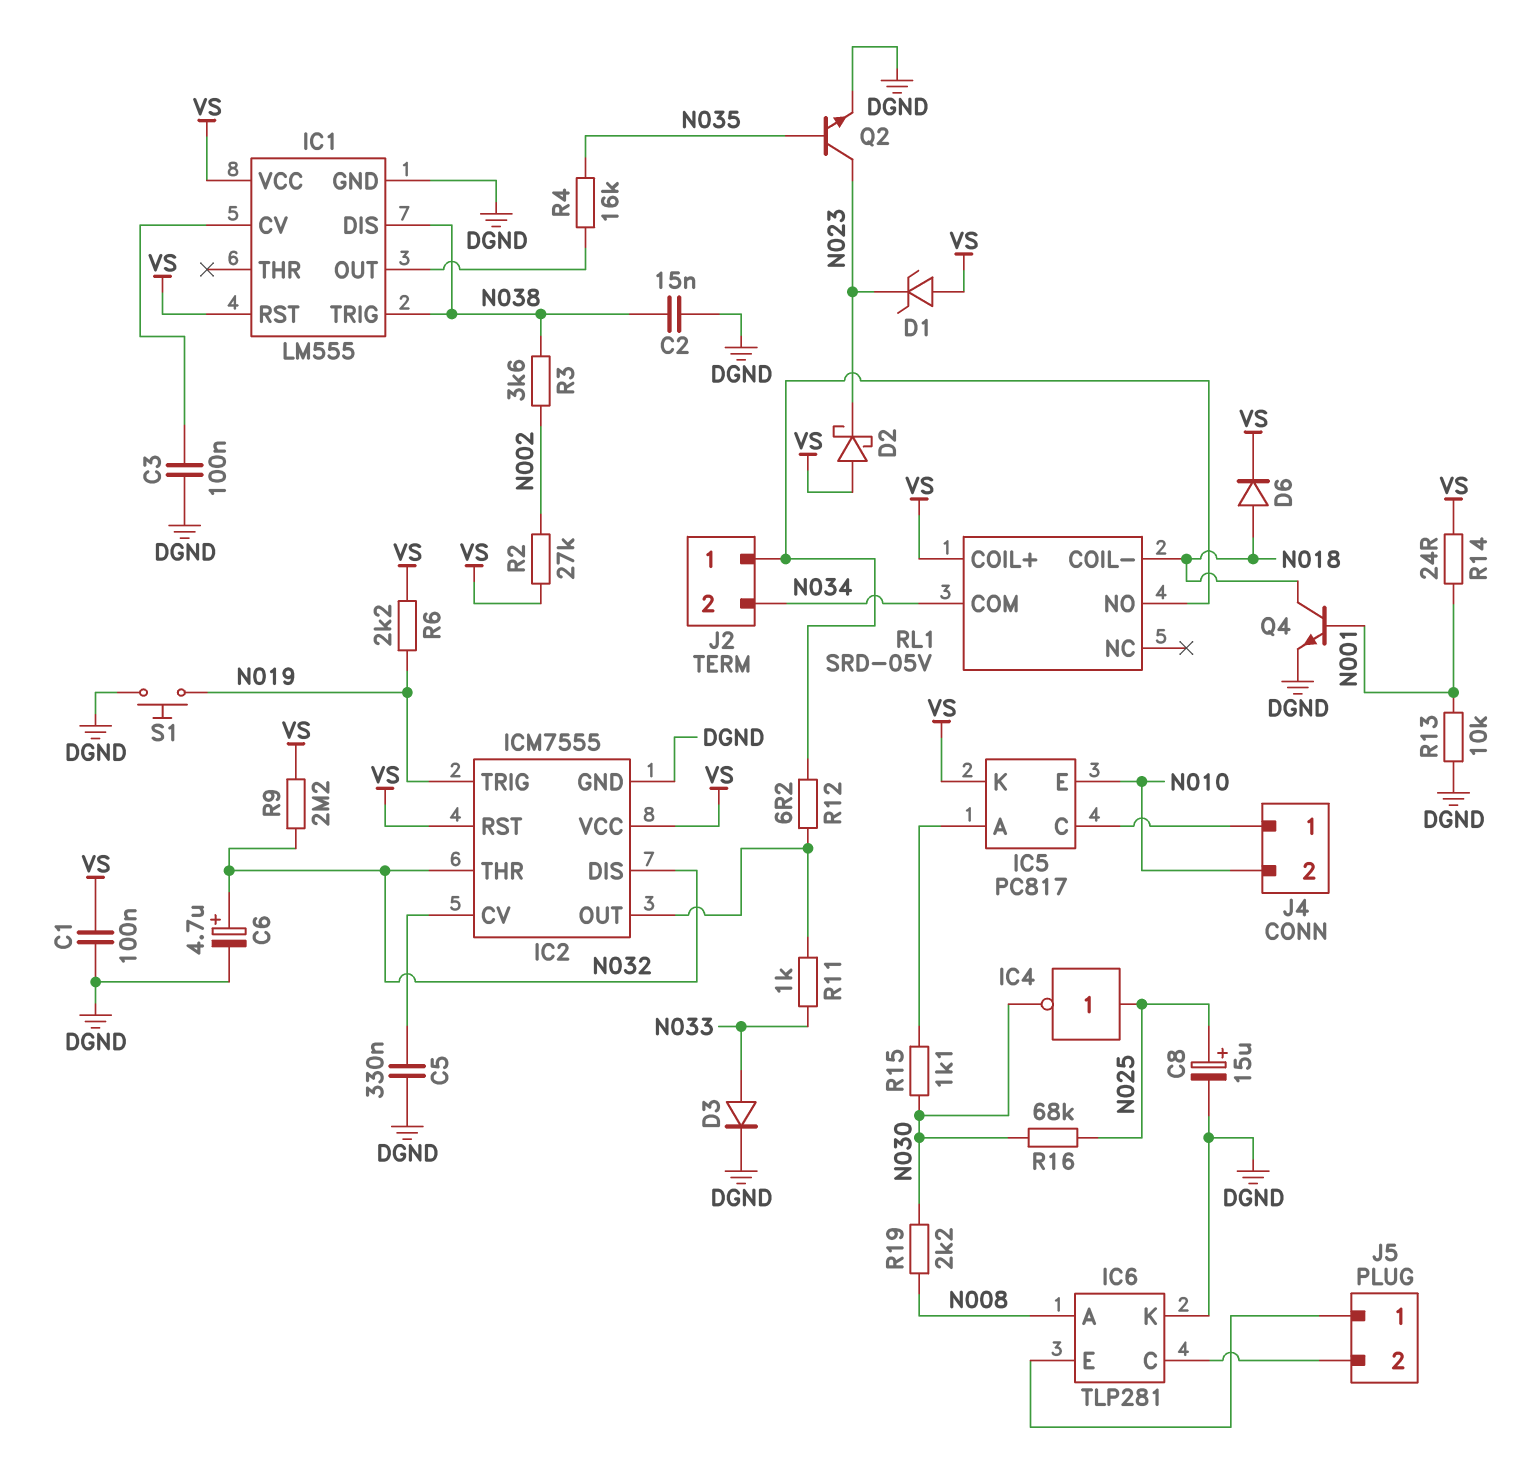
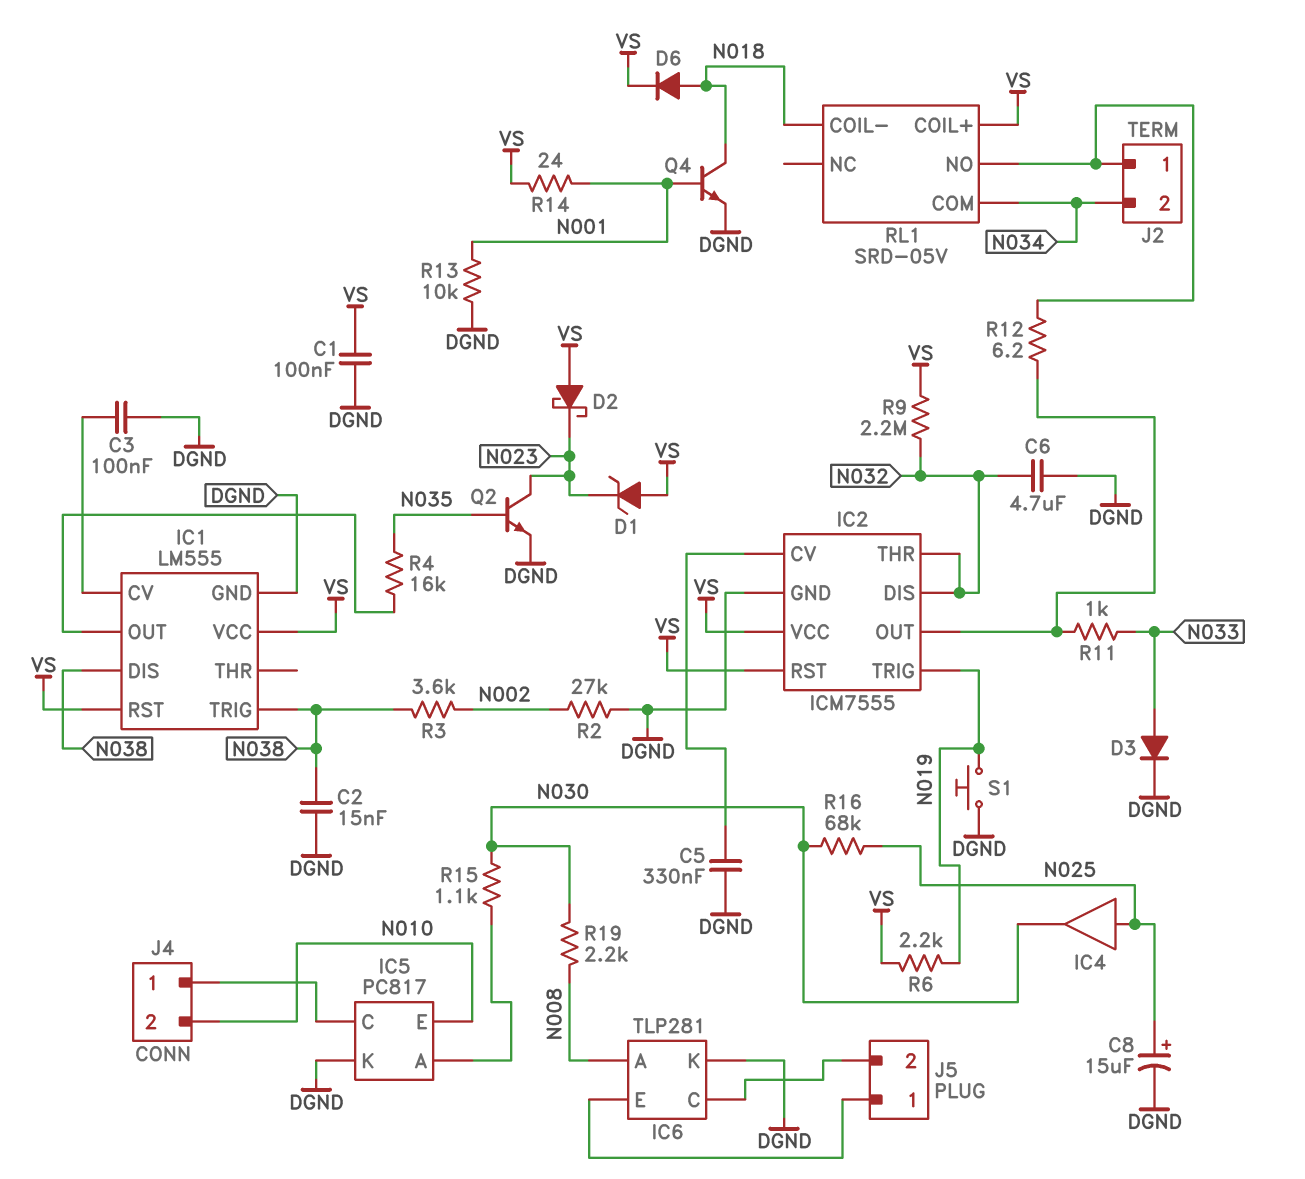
C6: 4.7uF (plus N032, minus DGND) -> 4.7uF (DGND, N032)
IC4: NOT (in N025, out N030) -> buffer (in N025, out N030)
IC5 pin K: VS -> DGND
R2: 27k (N002, VS) -> 27k (DGND, N002)

